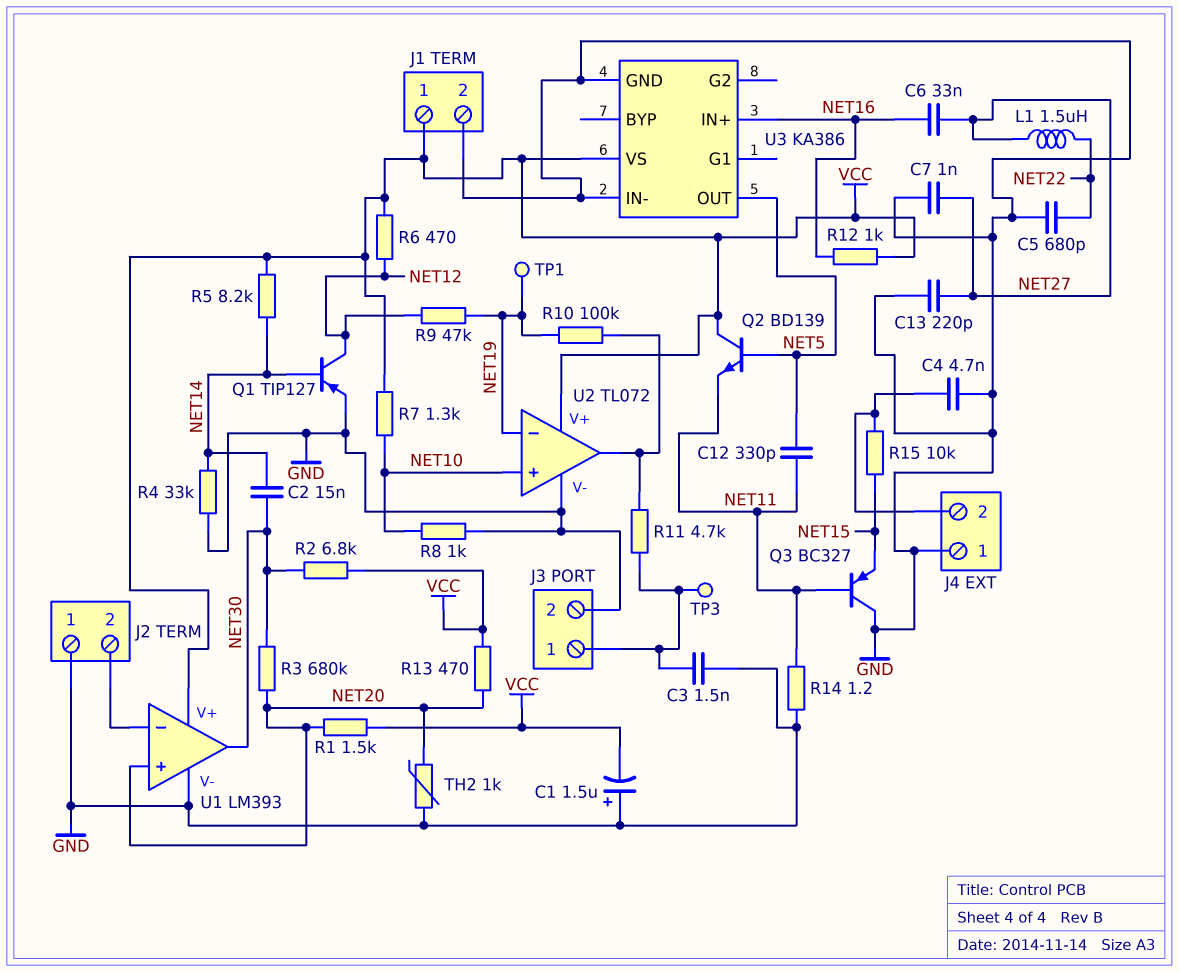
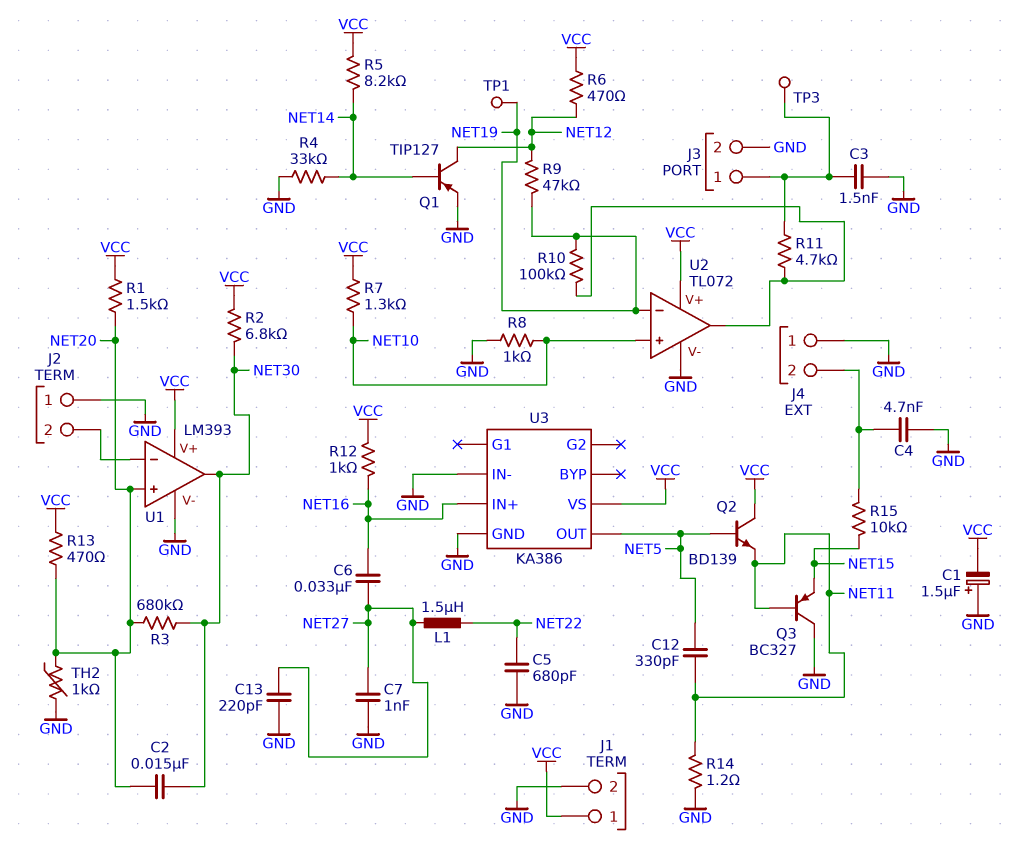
C2: 15nF (NET14, NET30) -> 15nF (NET20, NET30)

